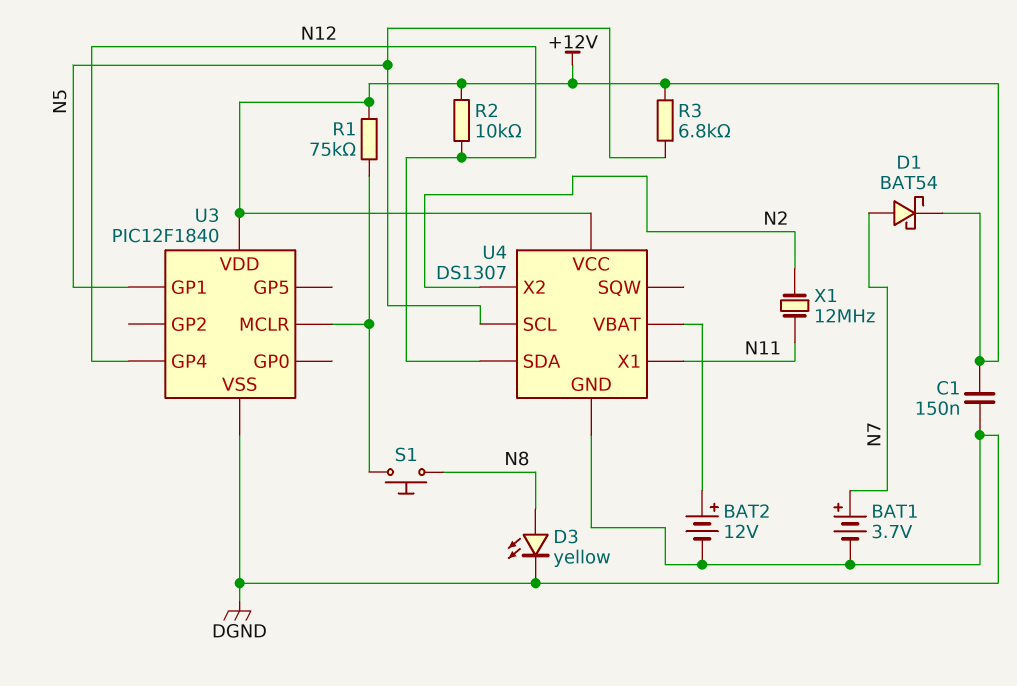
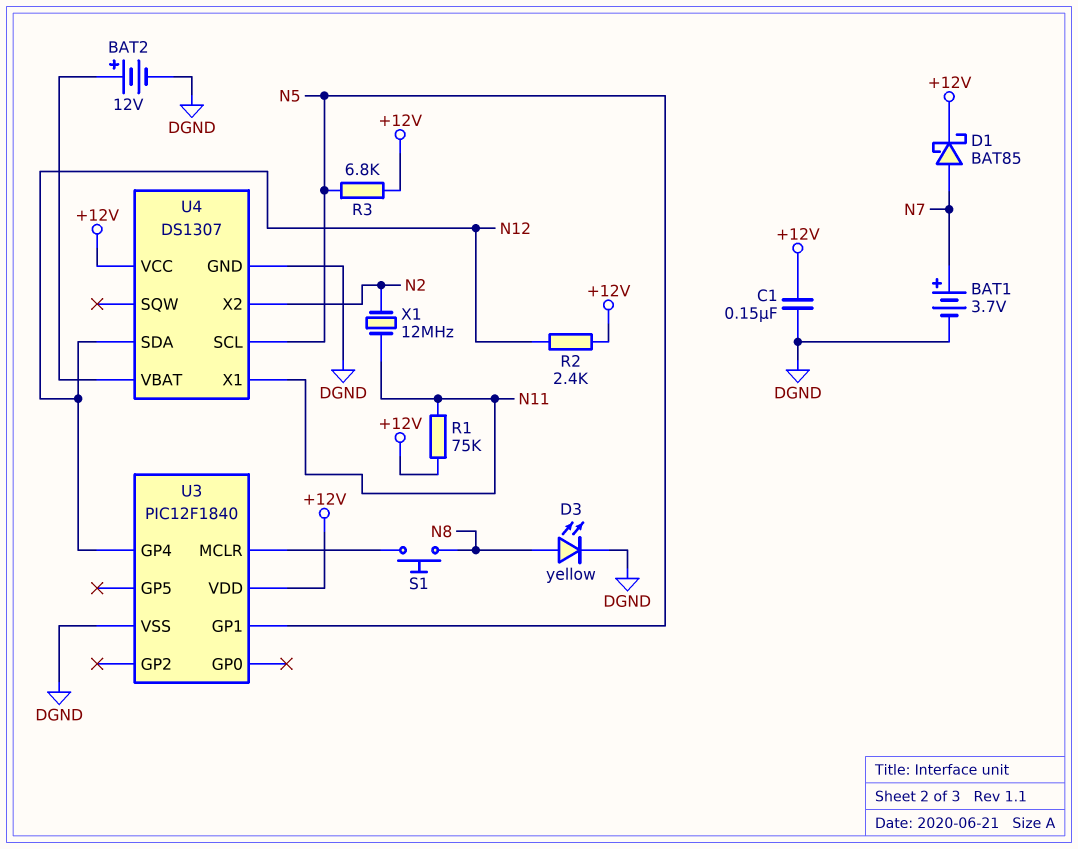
D1: schottky BAT54 (A N7, K +12V) -> schottky BAT85 (A N7, K +12V)
R1: 75k (+12V, U3/MCLR) -> 75k (+12V, N11)
R2: 10k (+12V, N12) -> 2.4k (+12V, N12)

